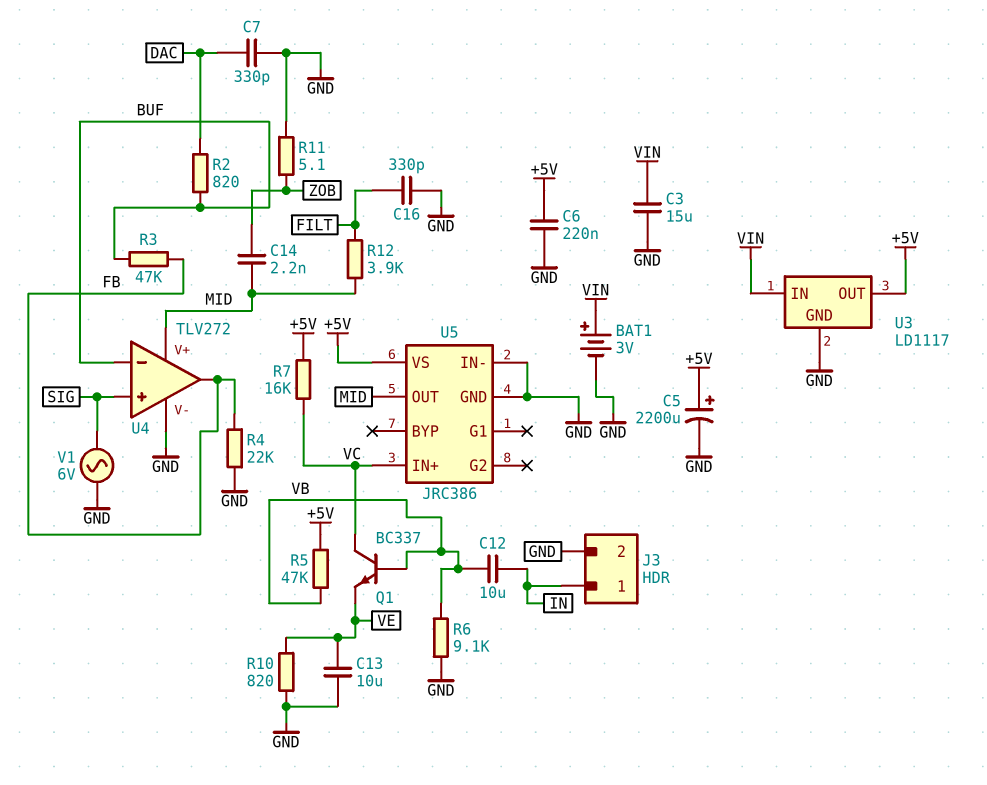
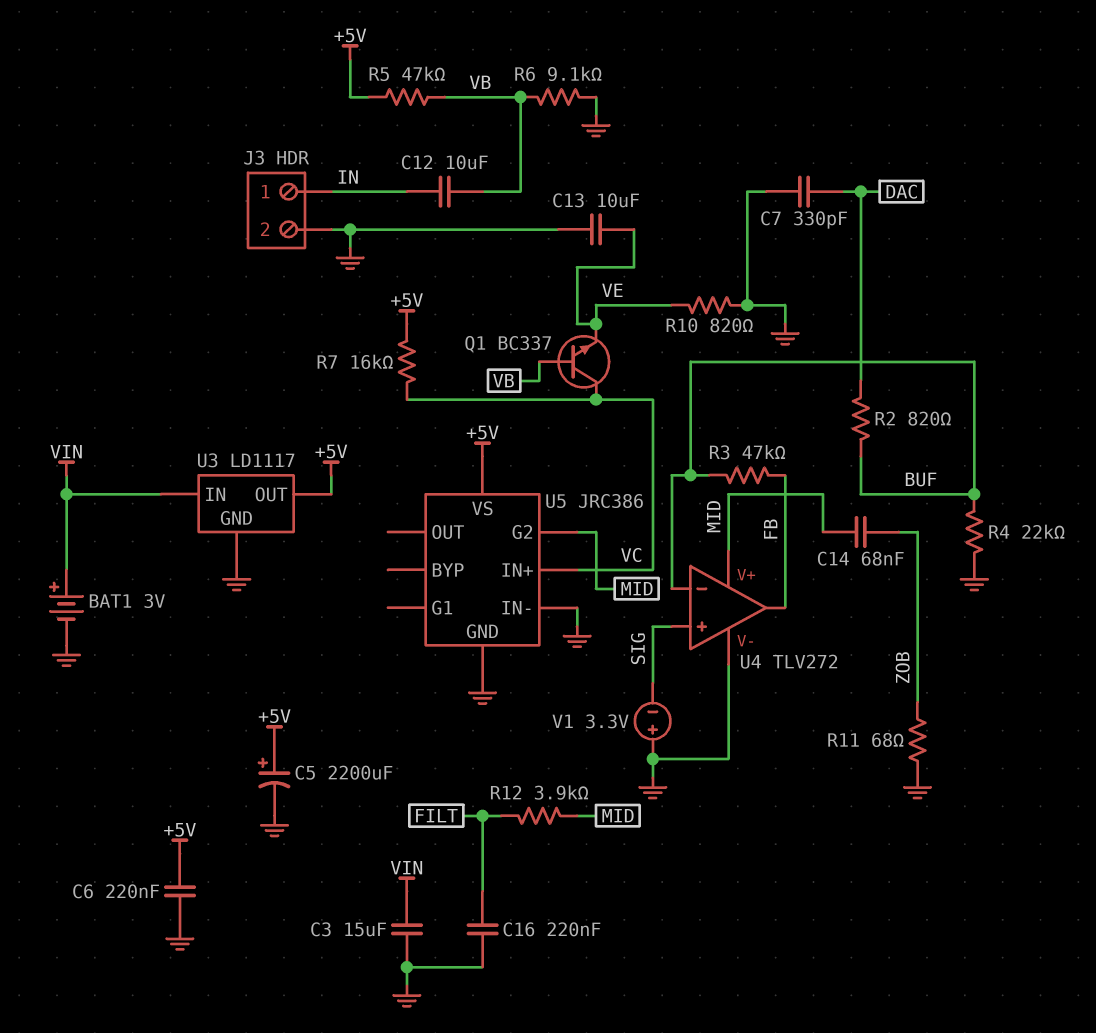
C14: 2.2nF (MID, ZOB) -> 68nF (MID, ZOB)
C16: 330pF (FILT, GND) -> 220nF (FILT, GND)
R4: 22k (FB, GND) -> 22k (BUF, GND)
R11: 5.1 (GND, ZOB) -> 68 (GND, ZOB)
U5 pin G2: none -> MID
U5 pin OUT: MID -> none
V1: AC 6V (GND, SIG) -> 3.3V (plus GND, minus SIG)

